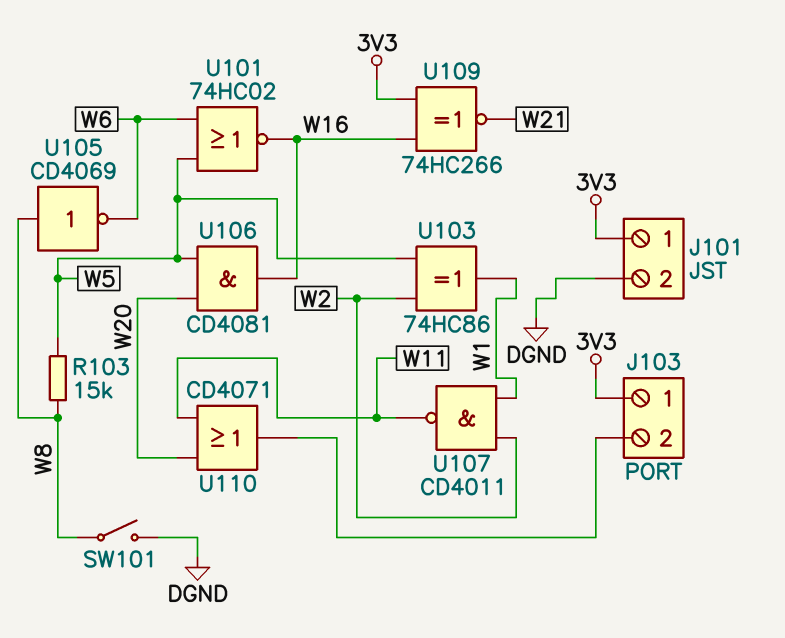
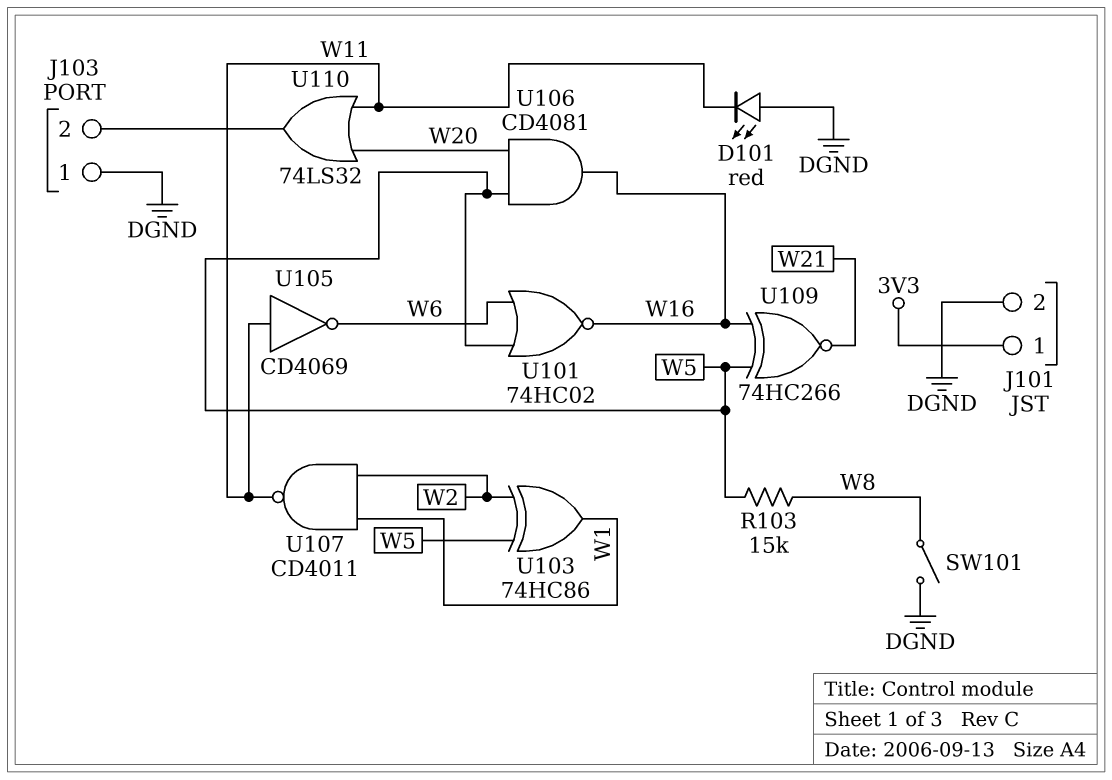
D101: none -> LED red (A DGND, K W11)
J103 pin 1: 3V3 -> DGND
U105: NOT CD4069 (in W8, out W6) -> NOT CD4069 (in W11, out W6)
U109: XNOR 74HC266 (in 3V3, in W16, out W21) -> XNOR 74HC266 (in W5, in W16, out W21)
U110: OR CD4071 (in W11, in W20, out J103/2) -> OR 74LS32 (in W11, in W20, out J103/2)

